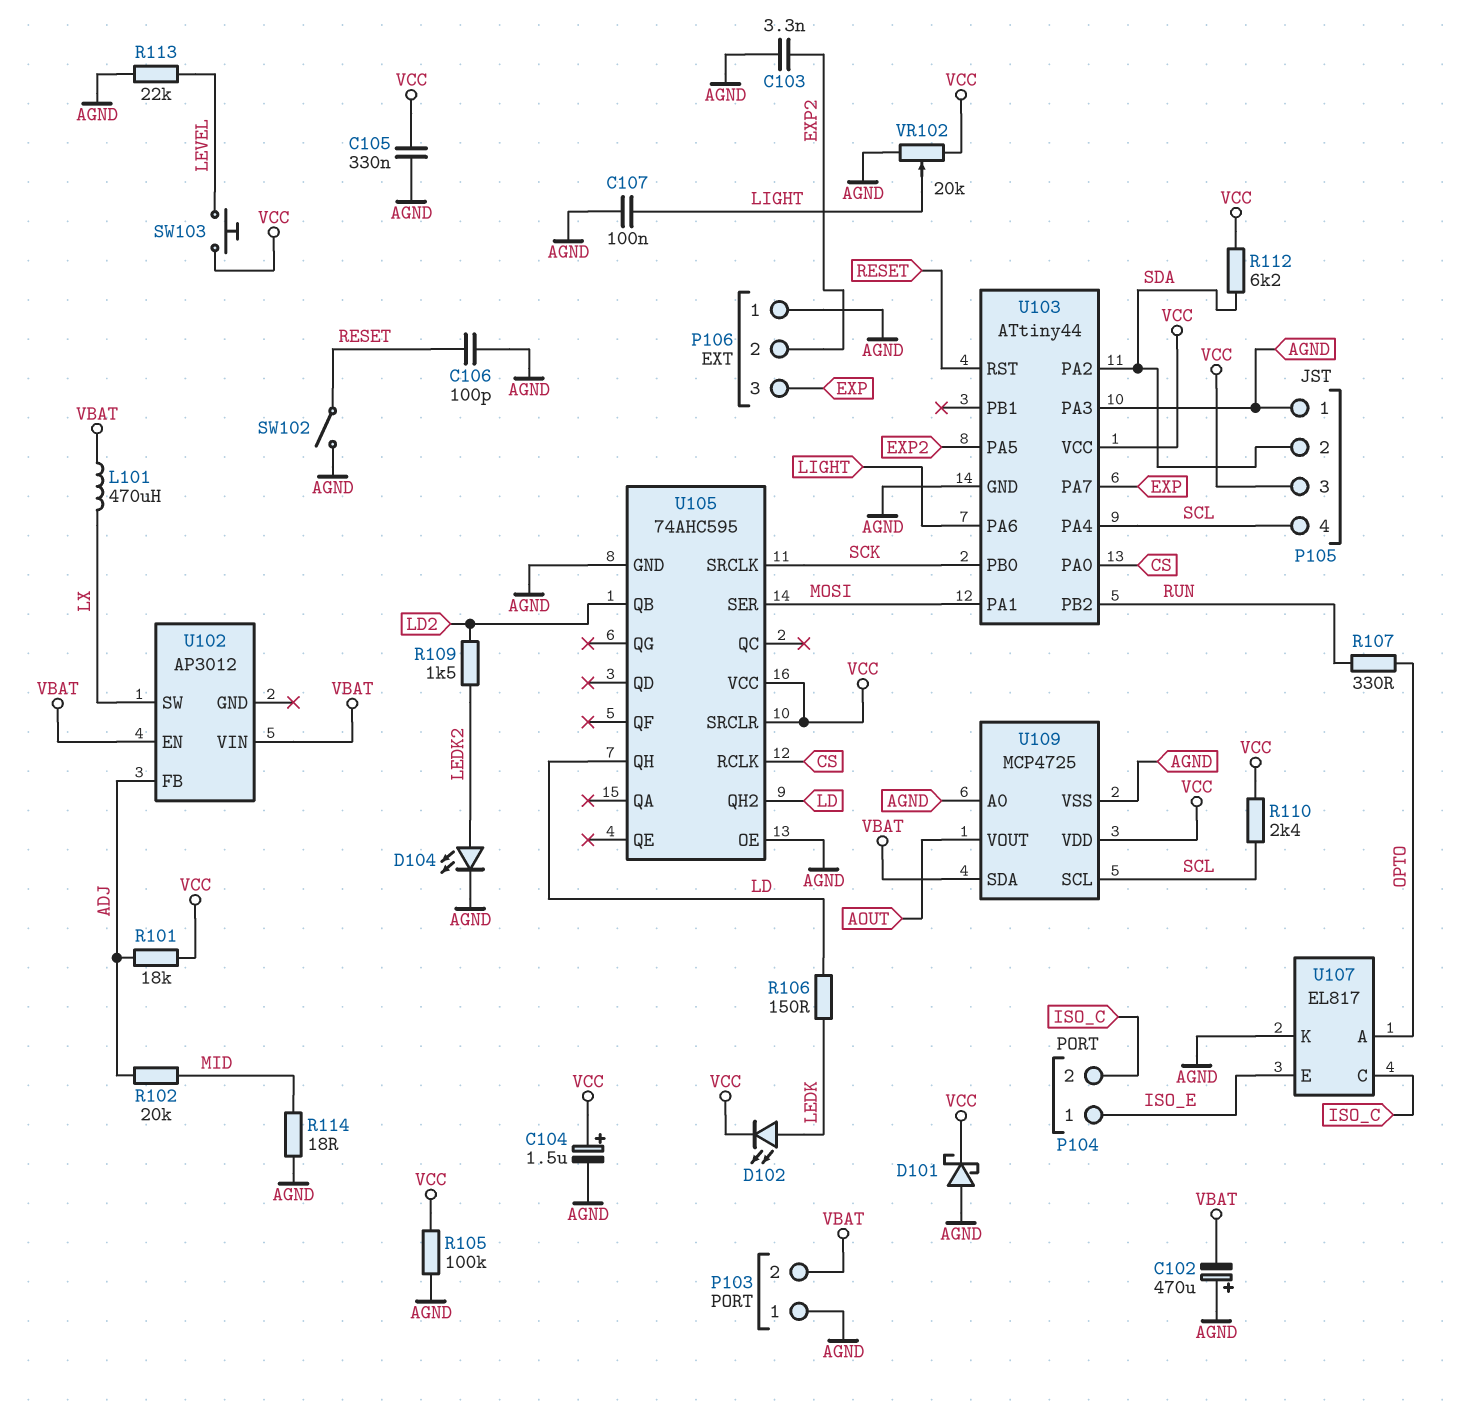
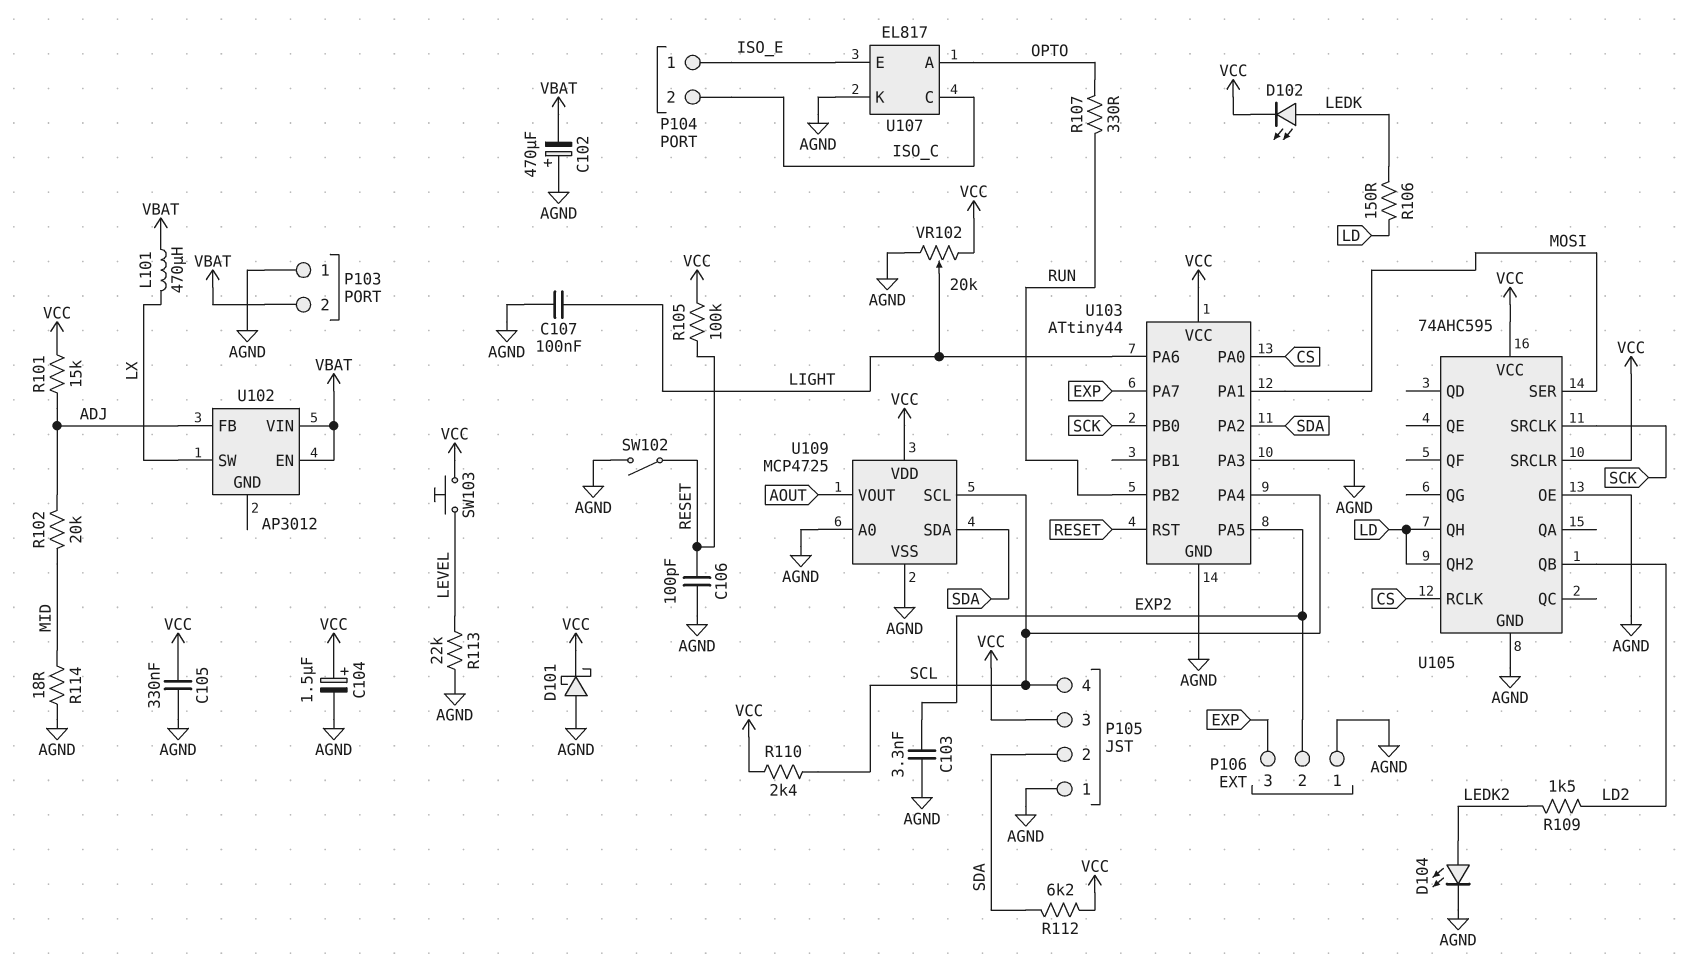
R101: 18k (ADJ, VCC) -> 15k (ADJ, VCC)
R105: 100k (AGND, VCC) -> 100k (RESET, VCC)
U109 pin SDA: VBAT -> SDA

